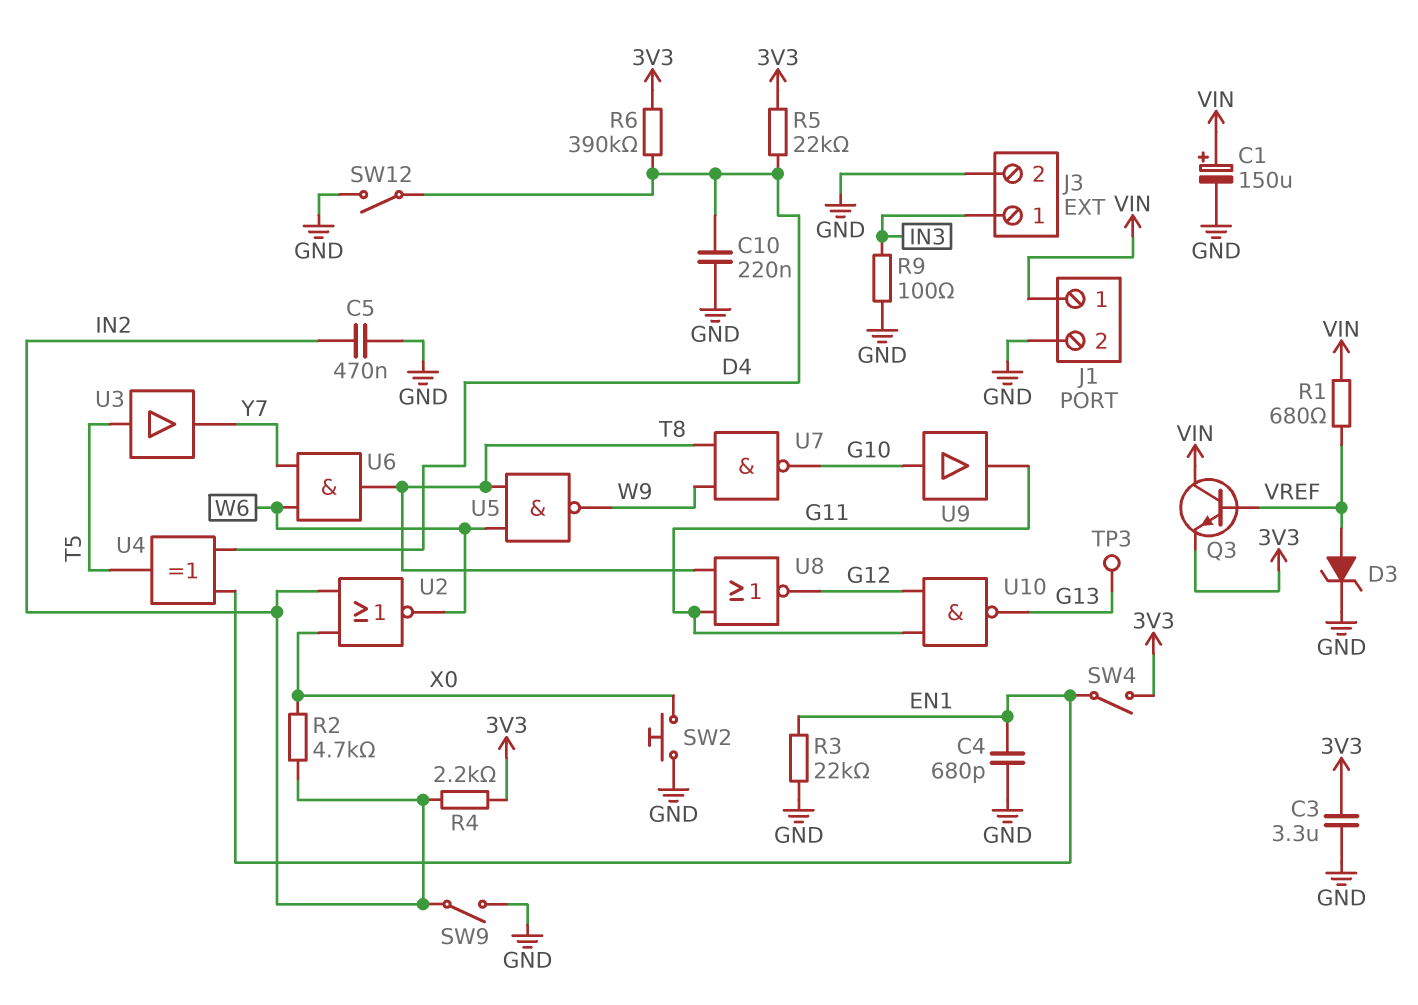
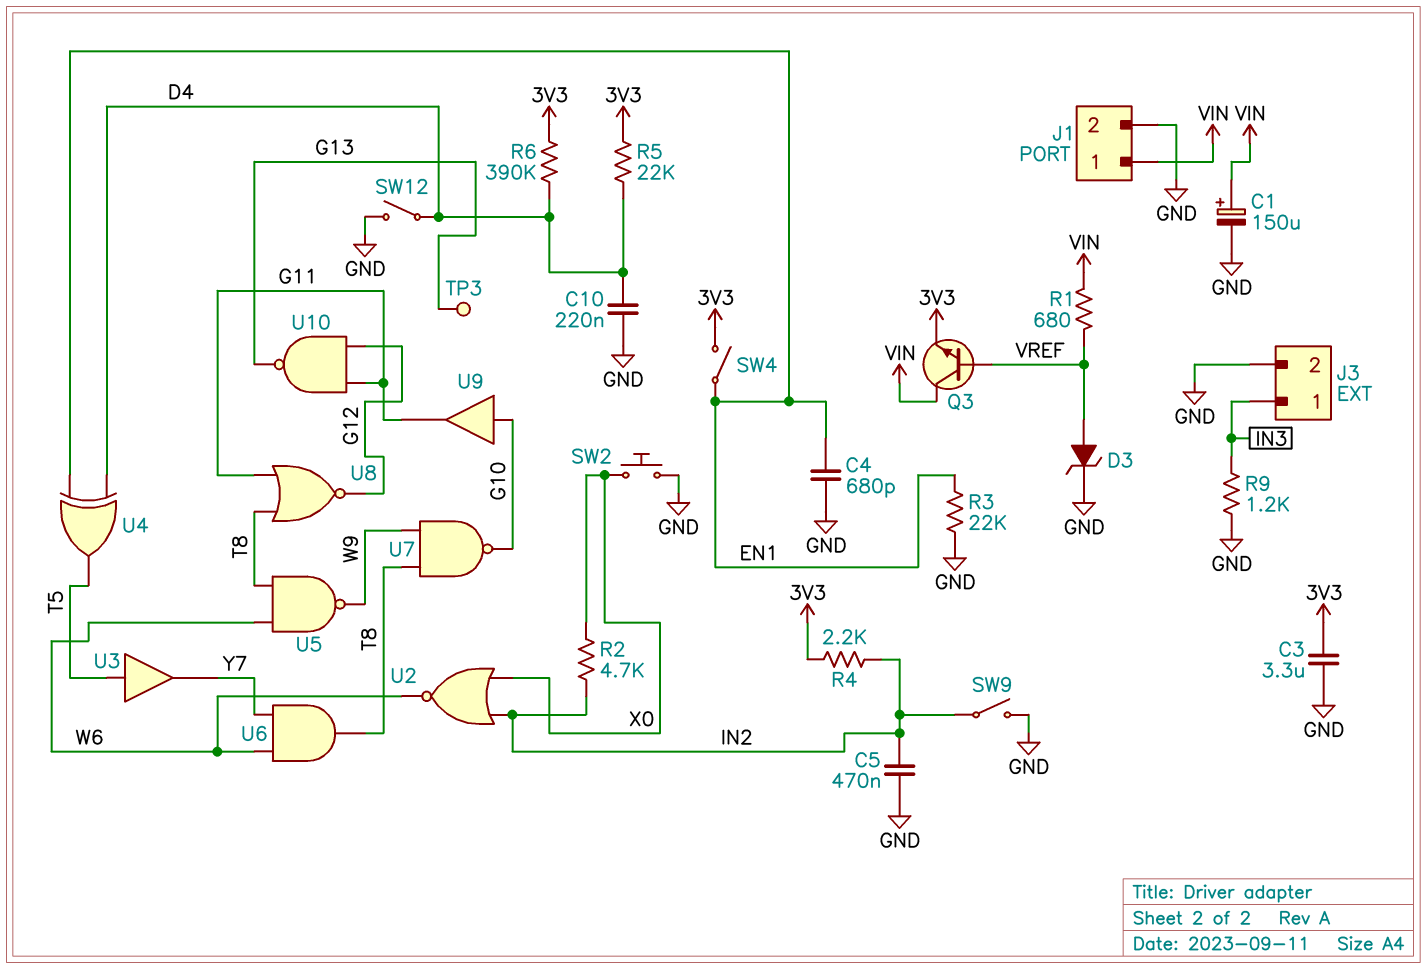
R9: 100 (GND, IN3) -> 1.2k (GND, IN3)

